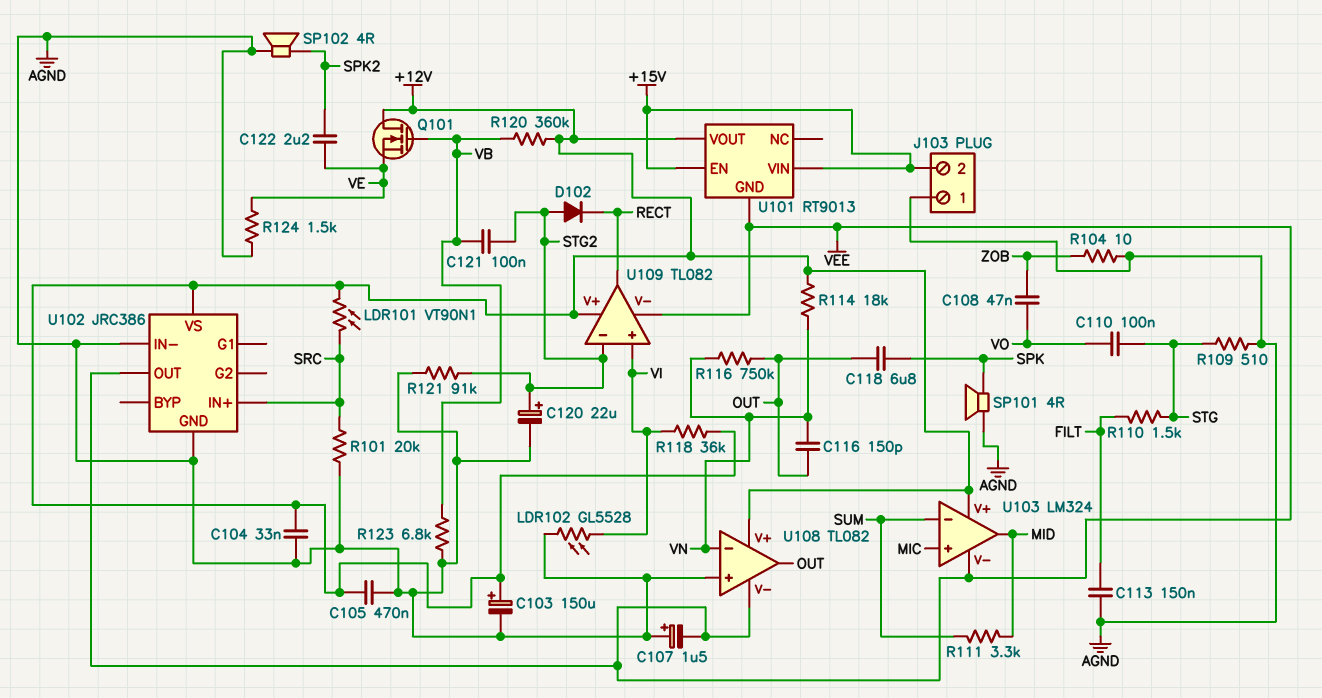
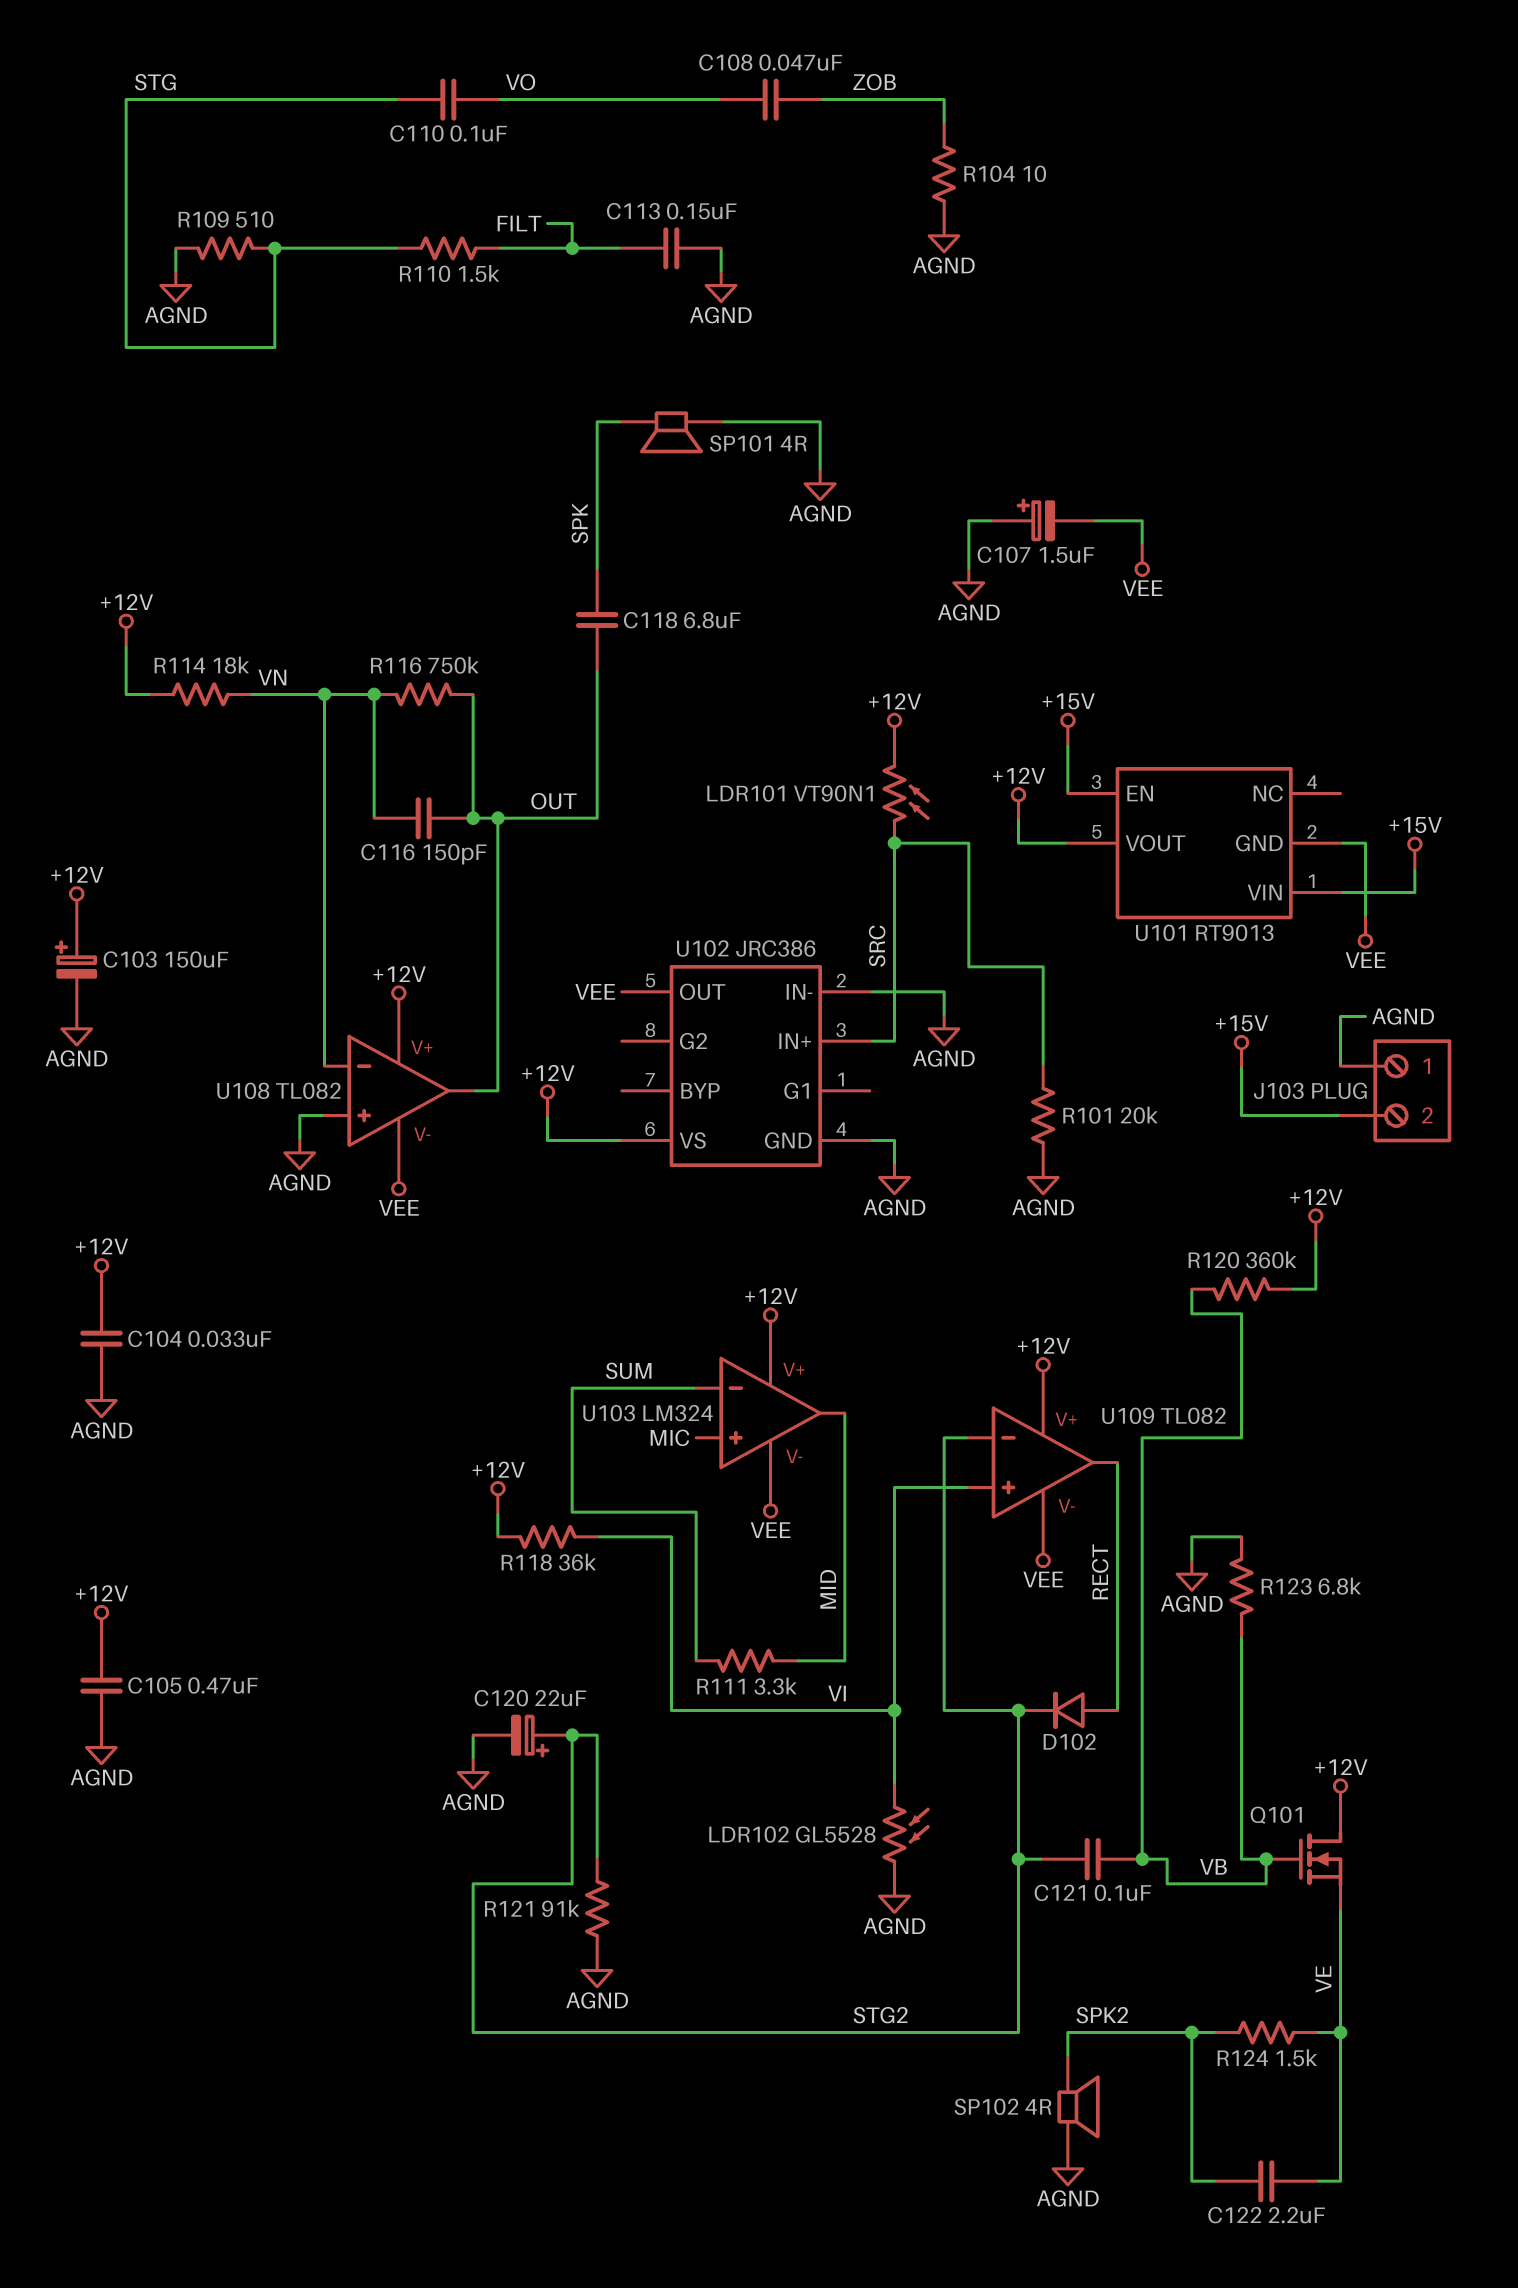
D102: diode (A STG2, K RECT) -> diode (A RECT, K STG2)
R124: 1.5k (AGND, VE) -> 1.5k (SPK2, VE)

